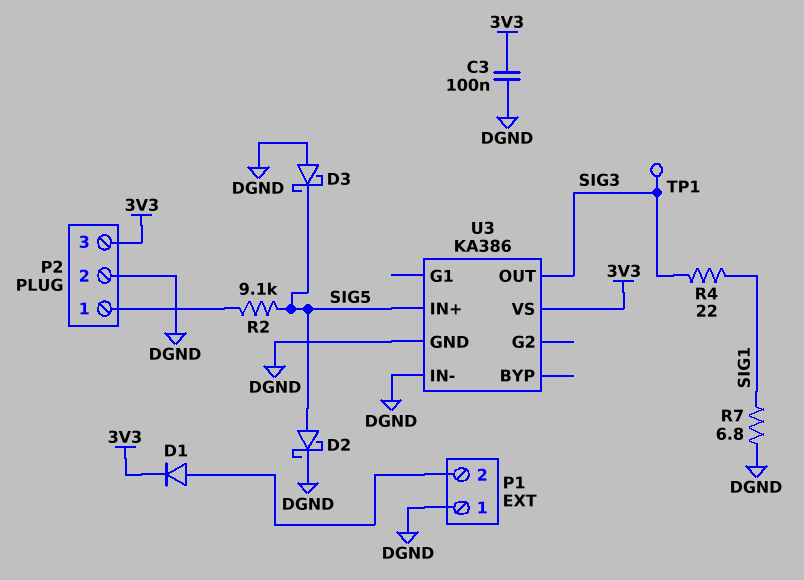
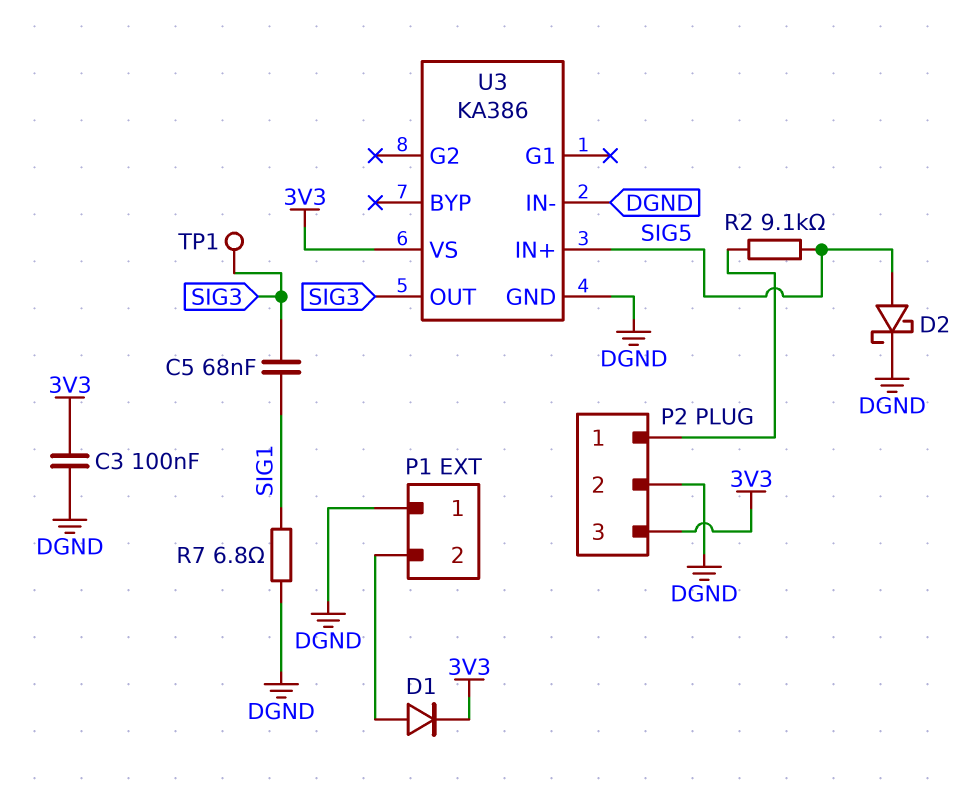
C5: none -> 68nF (SIG1, SIG3)
D3: schottky (A DGND, K SIG5) -> none
R4: 22 (SIG1, SIG3) -> none

